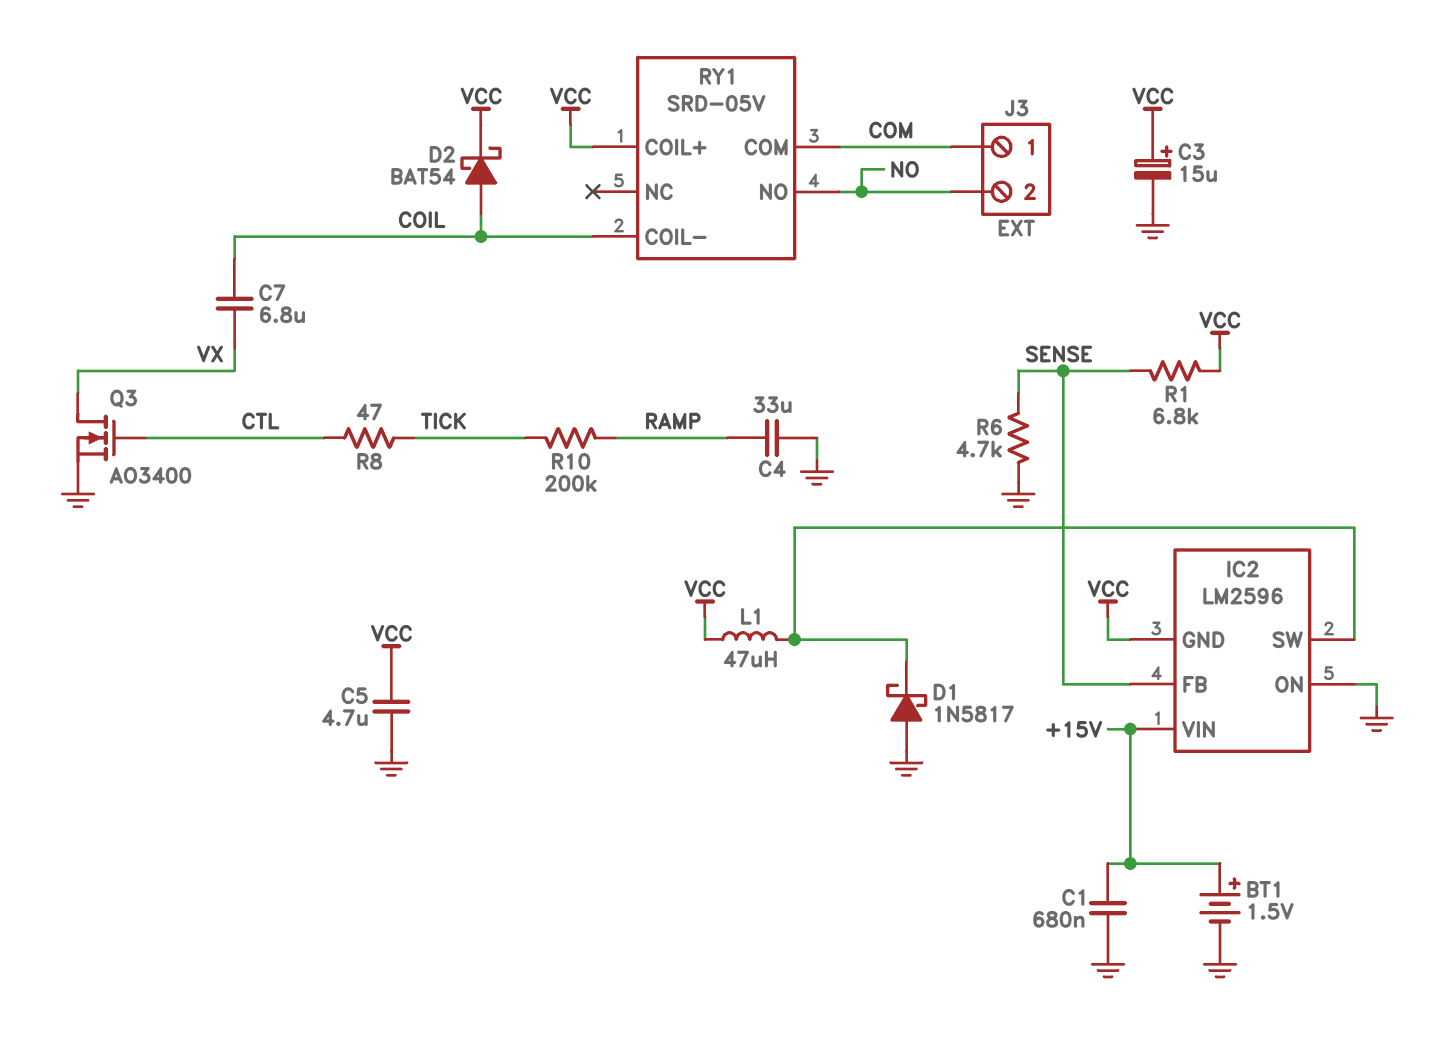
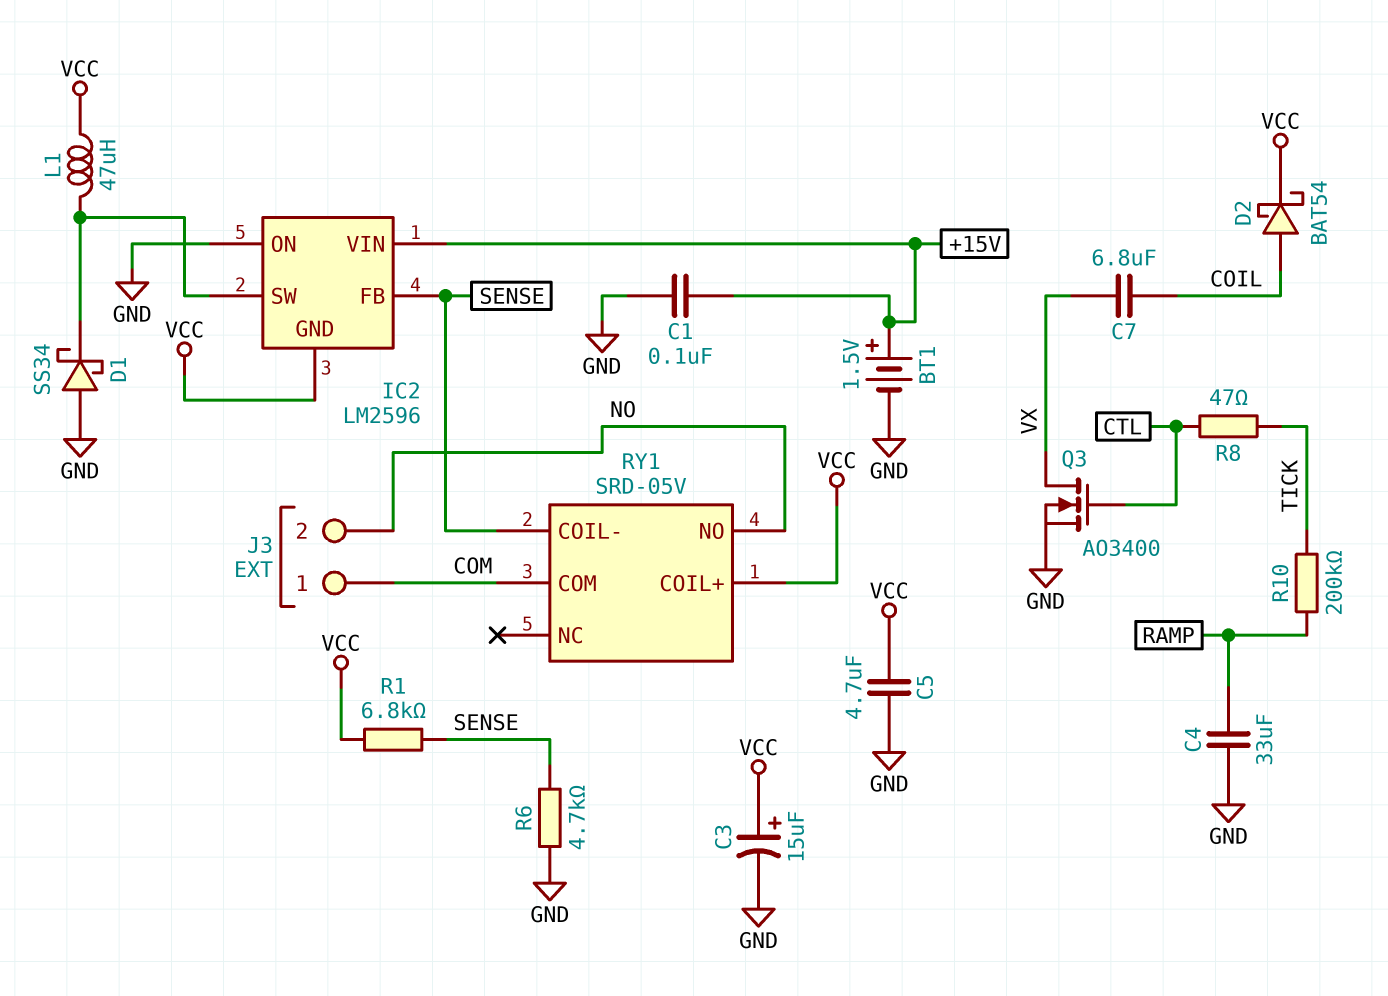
C1: 680nF (+15V, GND) -> 100nF (+15V, GND)
D1: schottky 1N5817 (A GND, K IC2/SW) -> schottky SS34 (A GND, K IC2/SW)
RY1 pin COIL-: COIL -> SENSE

